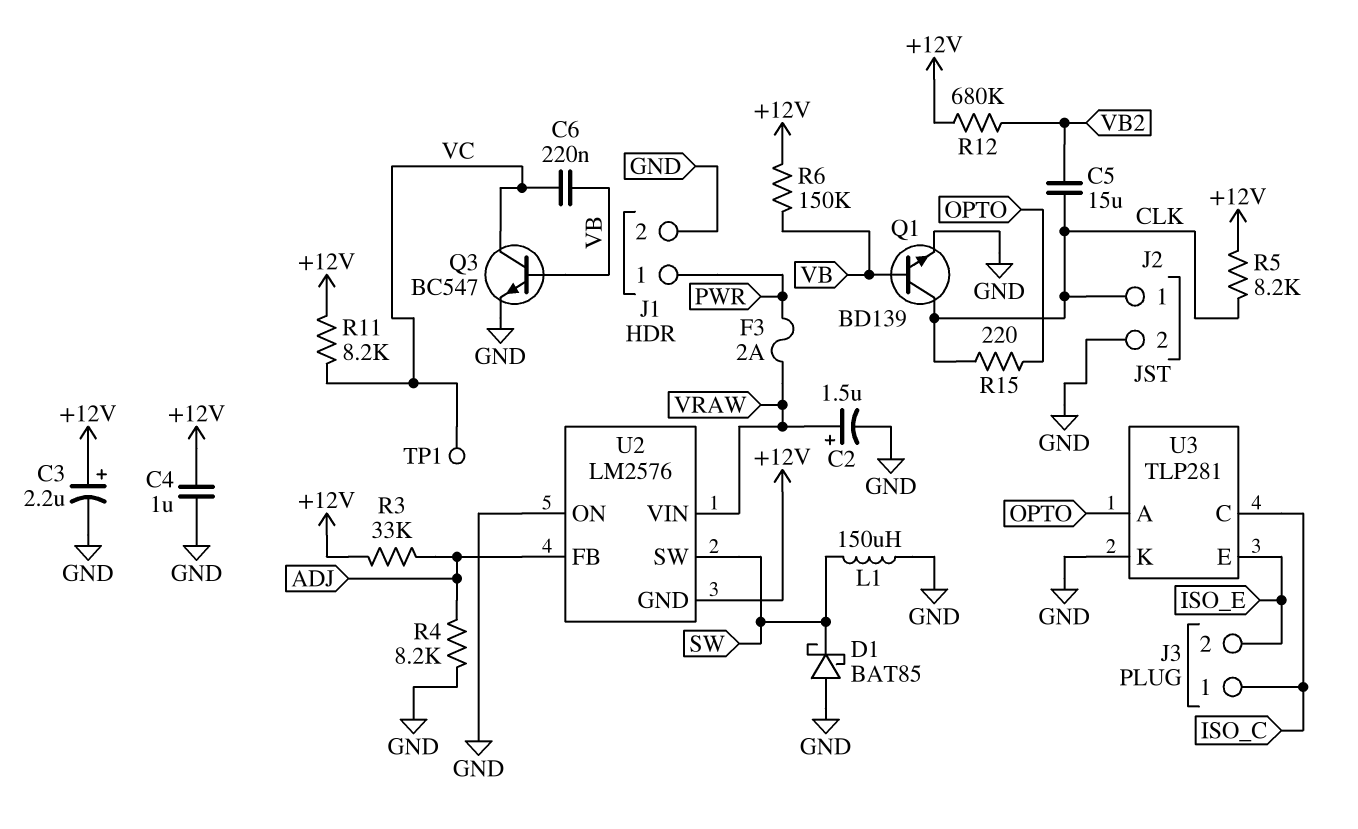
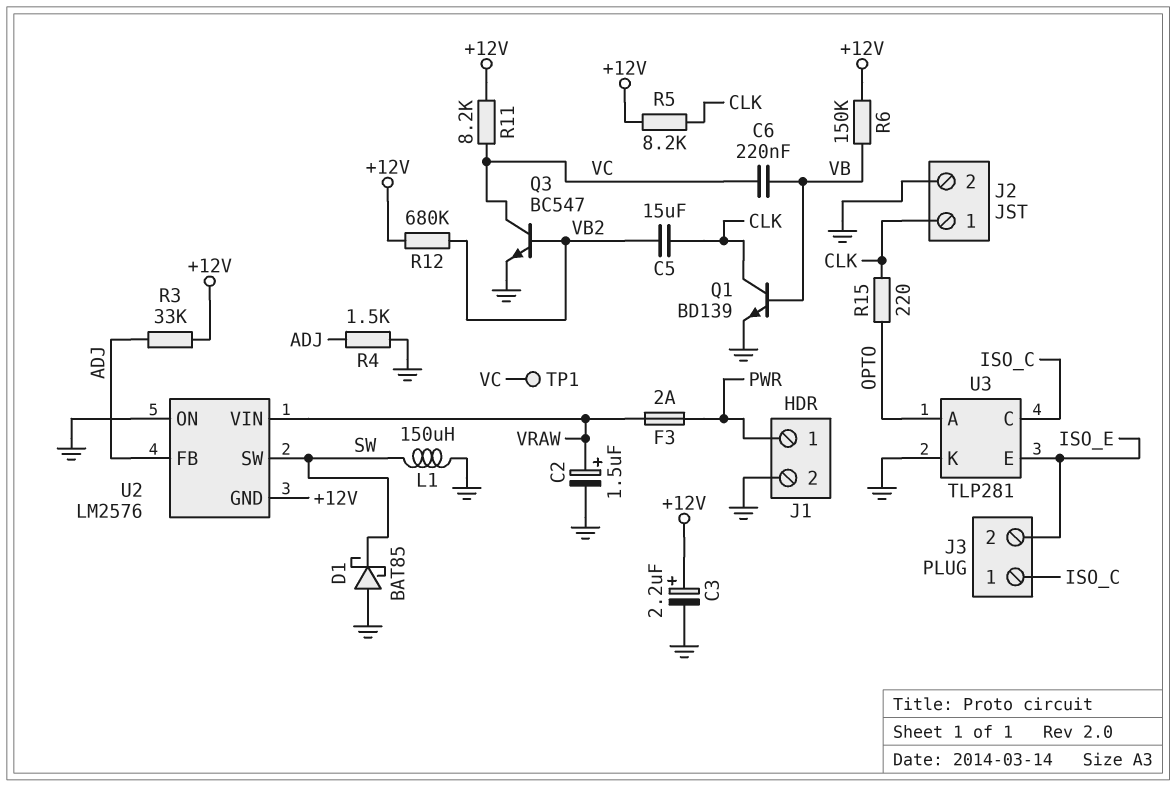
C4: 1uF (+12V, GND) -> none
Q3: NPN BC547 (B VB, C VC, E GND) -> NPN BC547 (B VB2, C VC, E GND)
R4: 8.2k (ADJ, GND) -> 1.5k (ADJ, GND)

